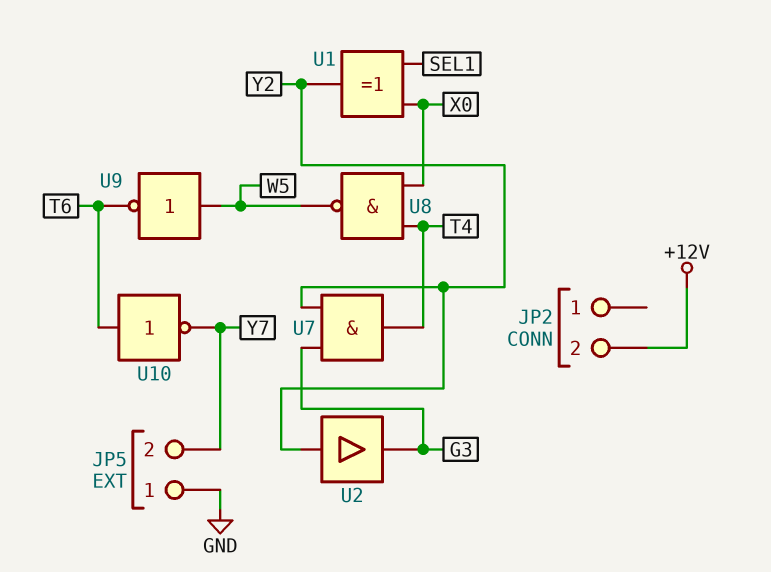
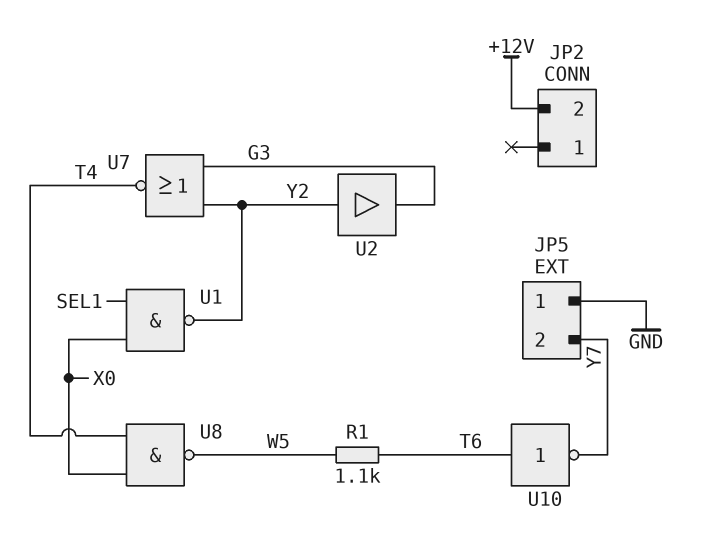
R1: none -> 1.1k (T6, W5)
U1: XOR (in SEL1, in X0, out Y2) -> NAND (in SEL1, in X0, out Y2)
U7: AND (in G3, in Y2, out T4) -> NOR (in G3, in Y2, out T4)
U9: NOT (in W5, out T6) -> none

